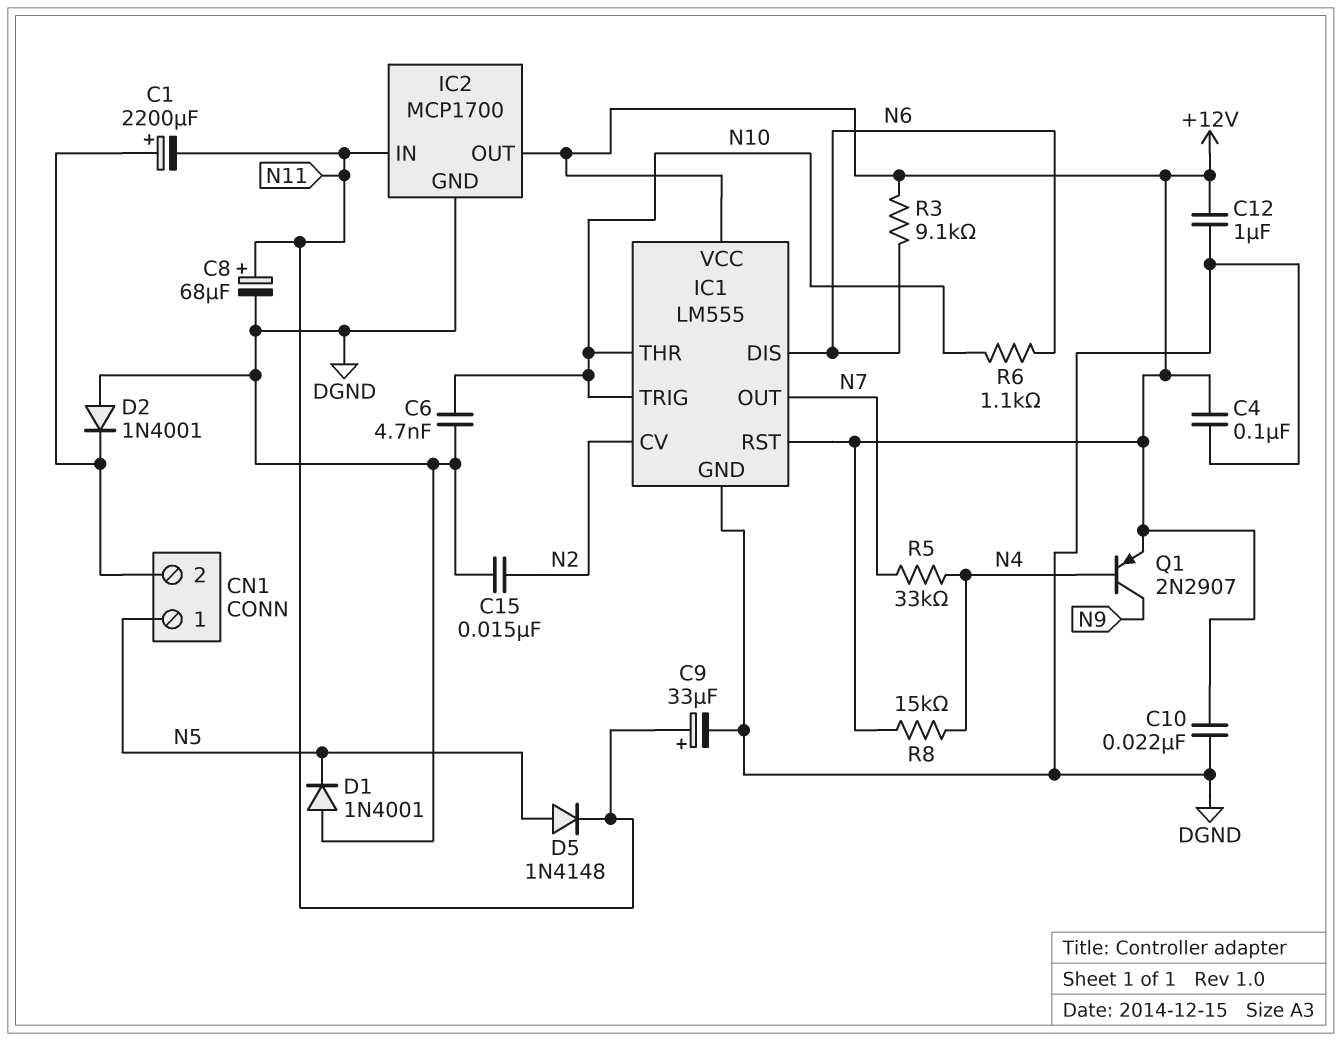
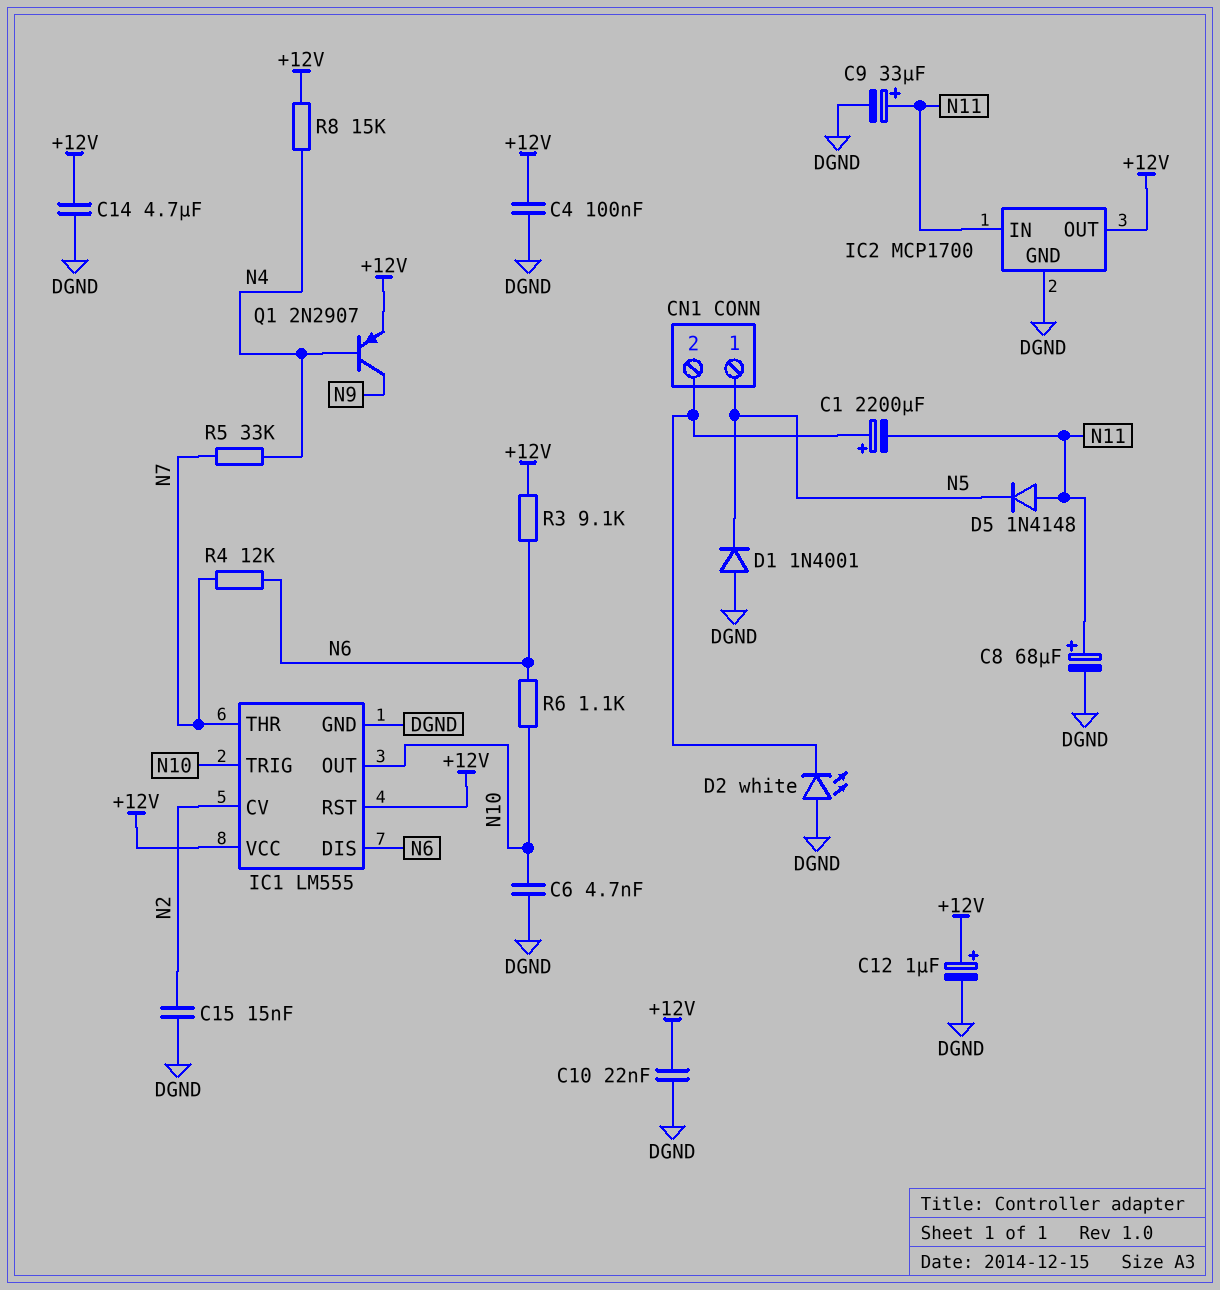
C12: 1uF (+12V, DGND) -> 1uF (plus +12V, minus DGND)
C14: none -> 4.7uF (+12V, DGND)
D2: diode 1N4001 (A DGND, K CN1/2) -> LED white (A DGND, K CN1/2)
D5: diode 1N4148 (A N5, K N11) -> diode 1N4148 (A N11, K N5)
IC1 pin OUT: N7 -> N10
IC1 pin THR: N10 -> N7
R4: none -> 12k (N6, N7)

